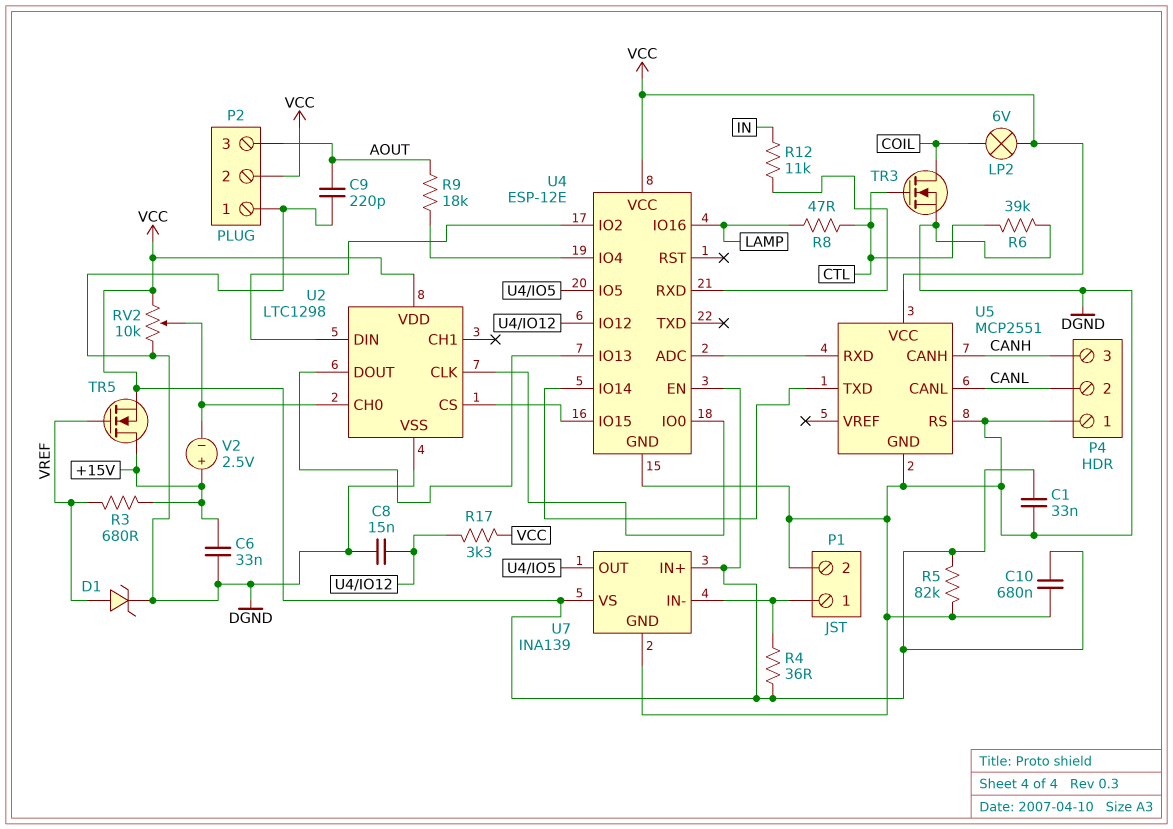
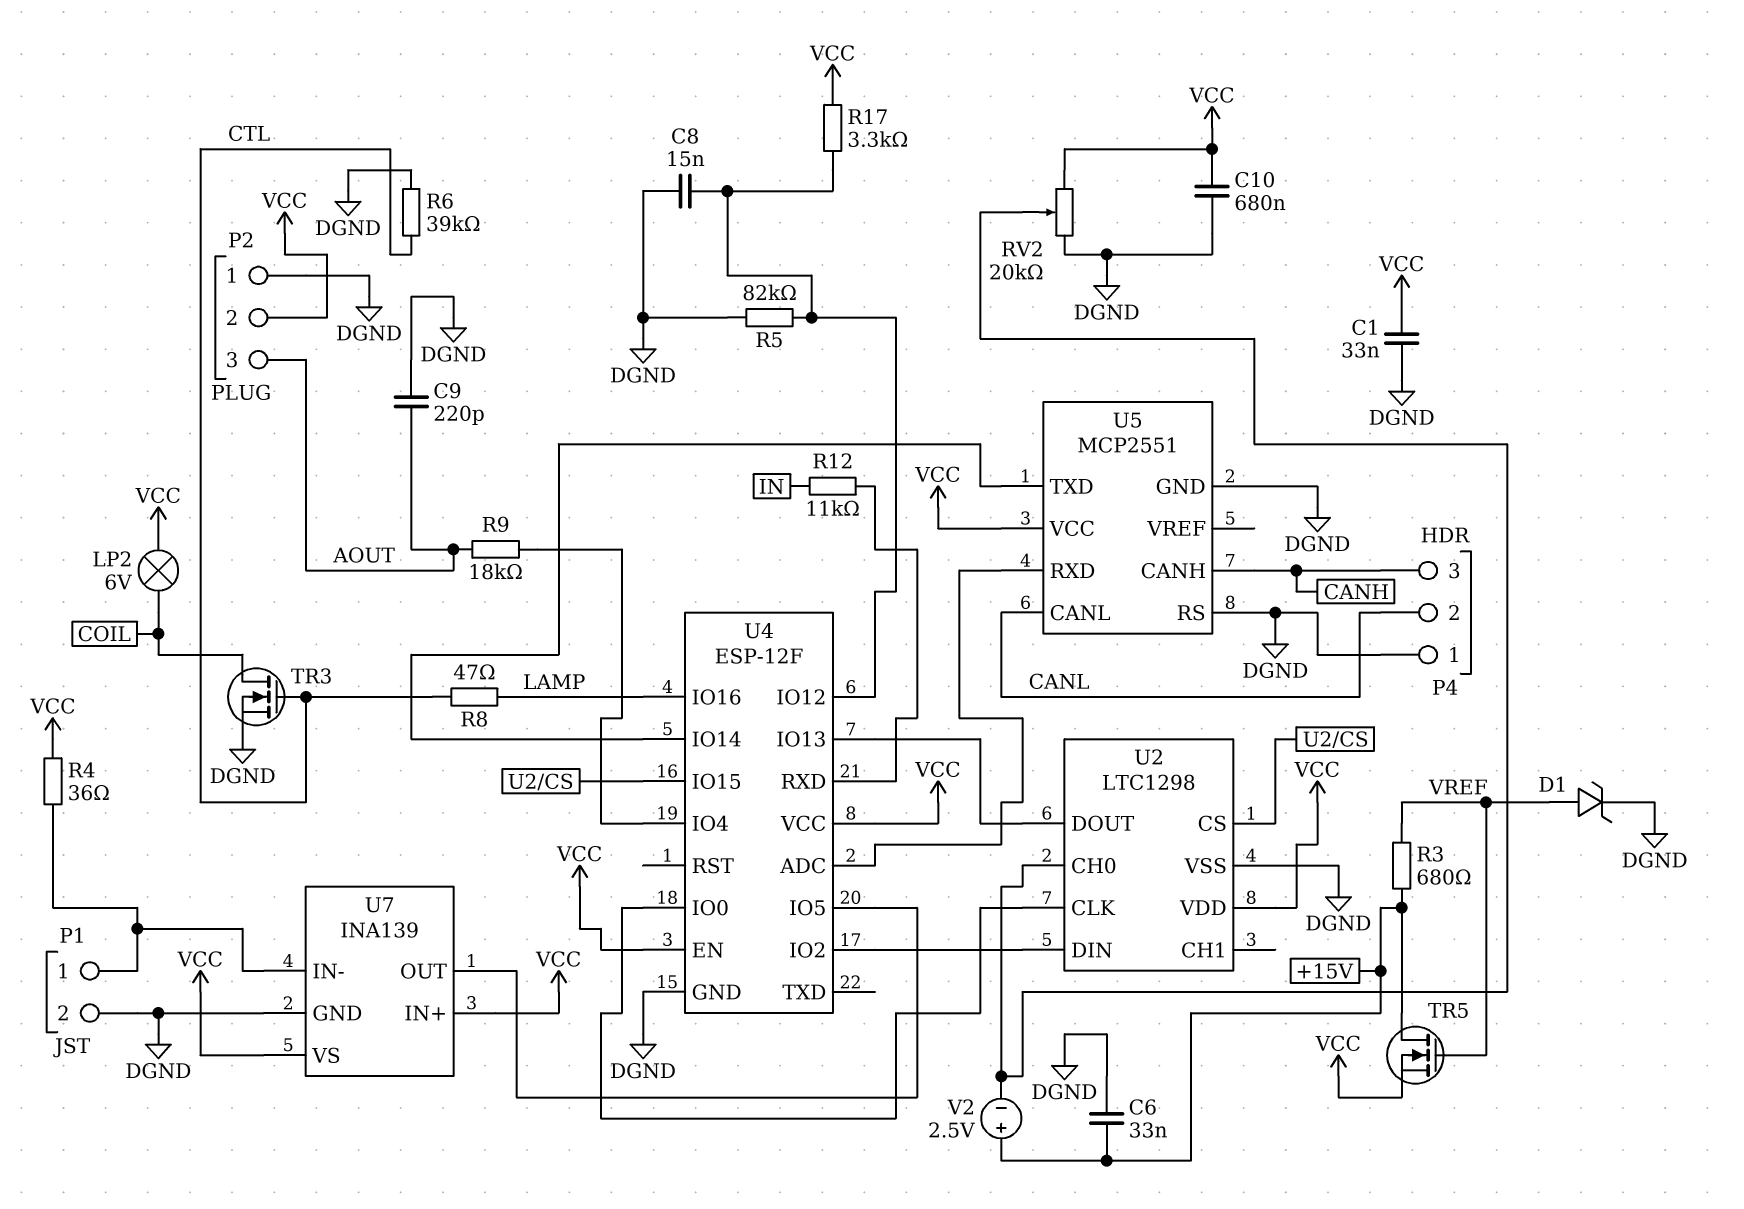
R5: 82k (DGND, VCC) -> 82k (DGND, U4/IO12)
RV2: 10k (DGND, VCC, wiper U2/CH0) -> 20k (DGND, VCC, wiper U2/CH0)
U4: ESP-12E -> ESP-12F

